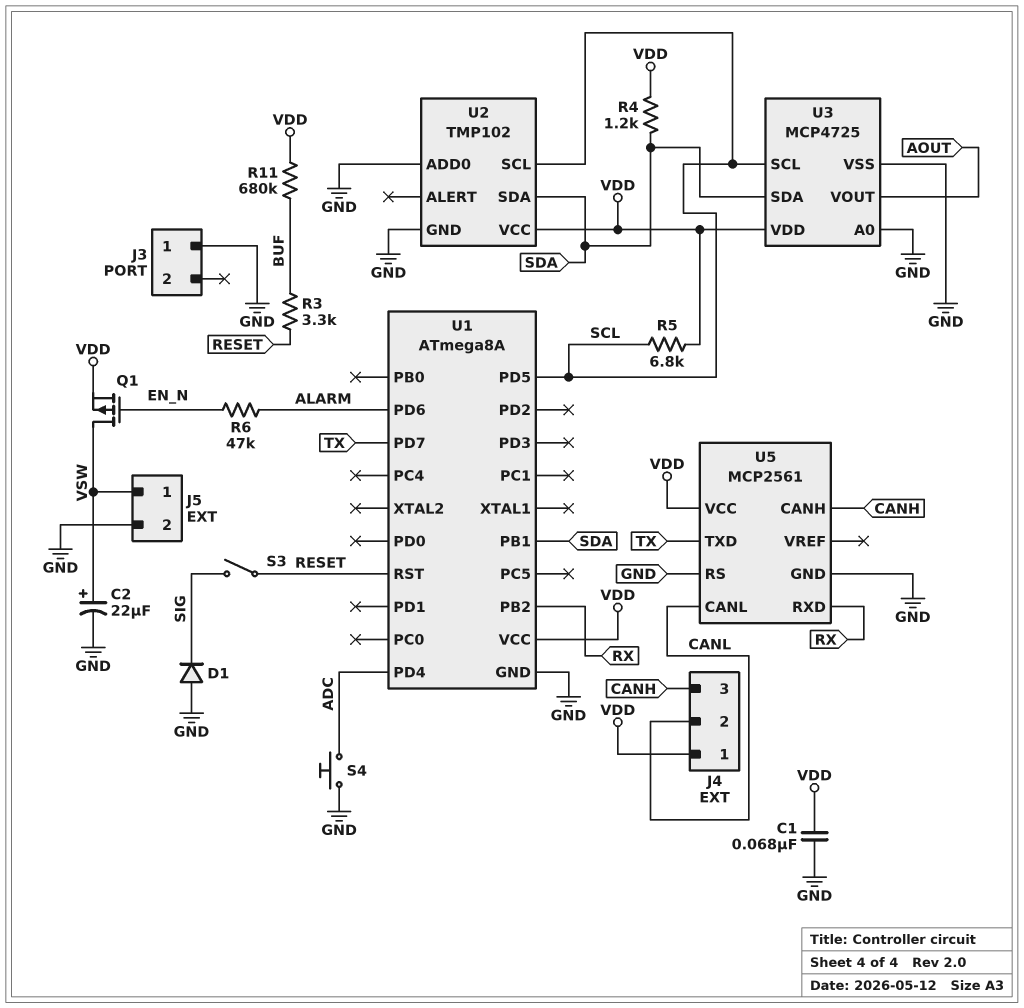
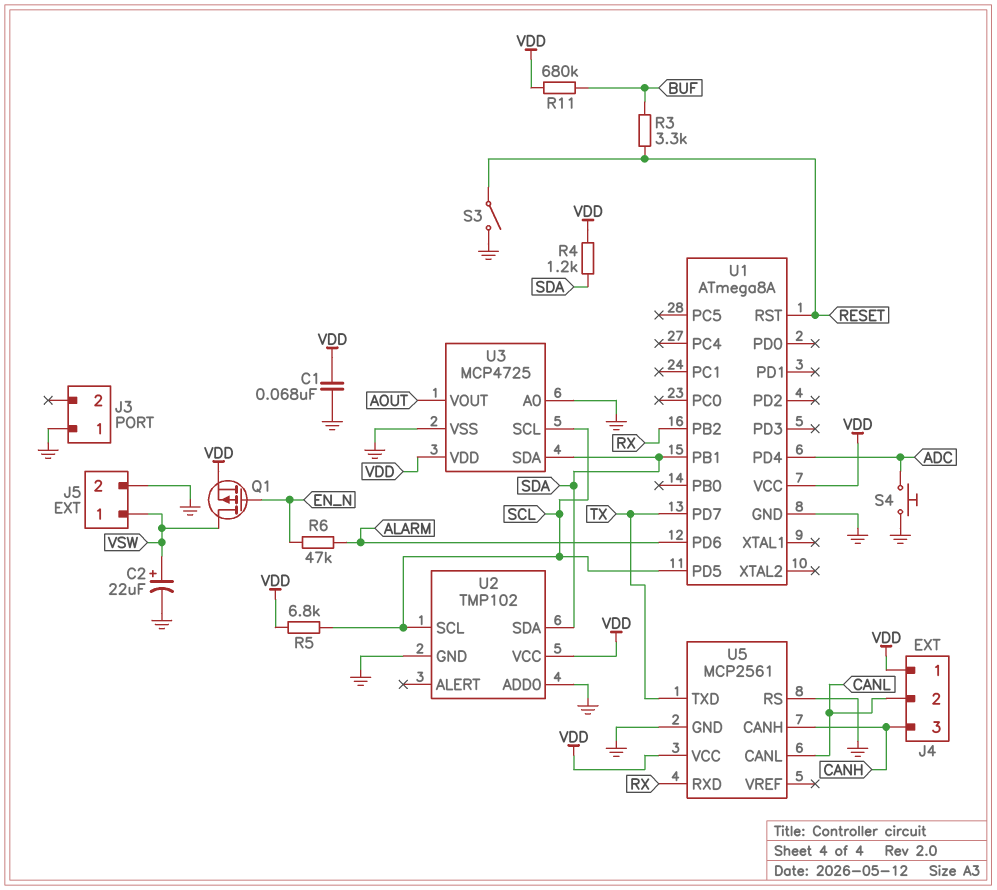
D1: diode (A GND, K SIG) -> none
S3: switch (RESET, SIG) -> switch (GND, RESET)

